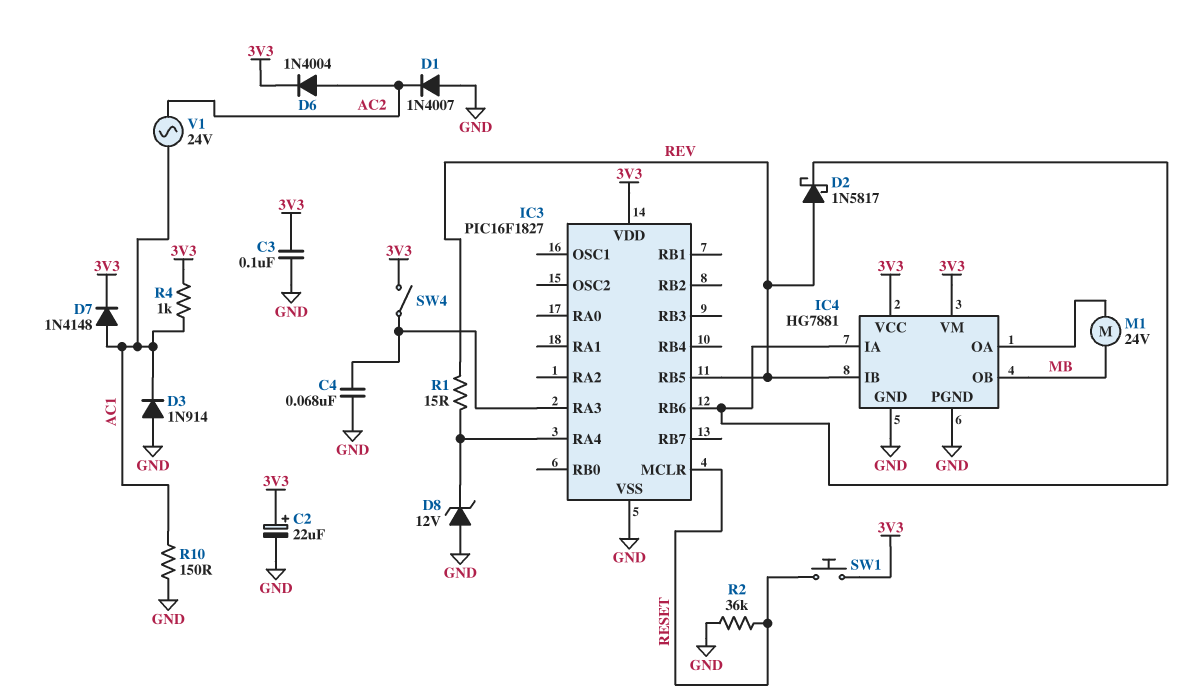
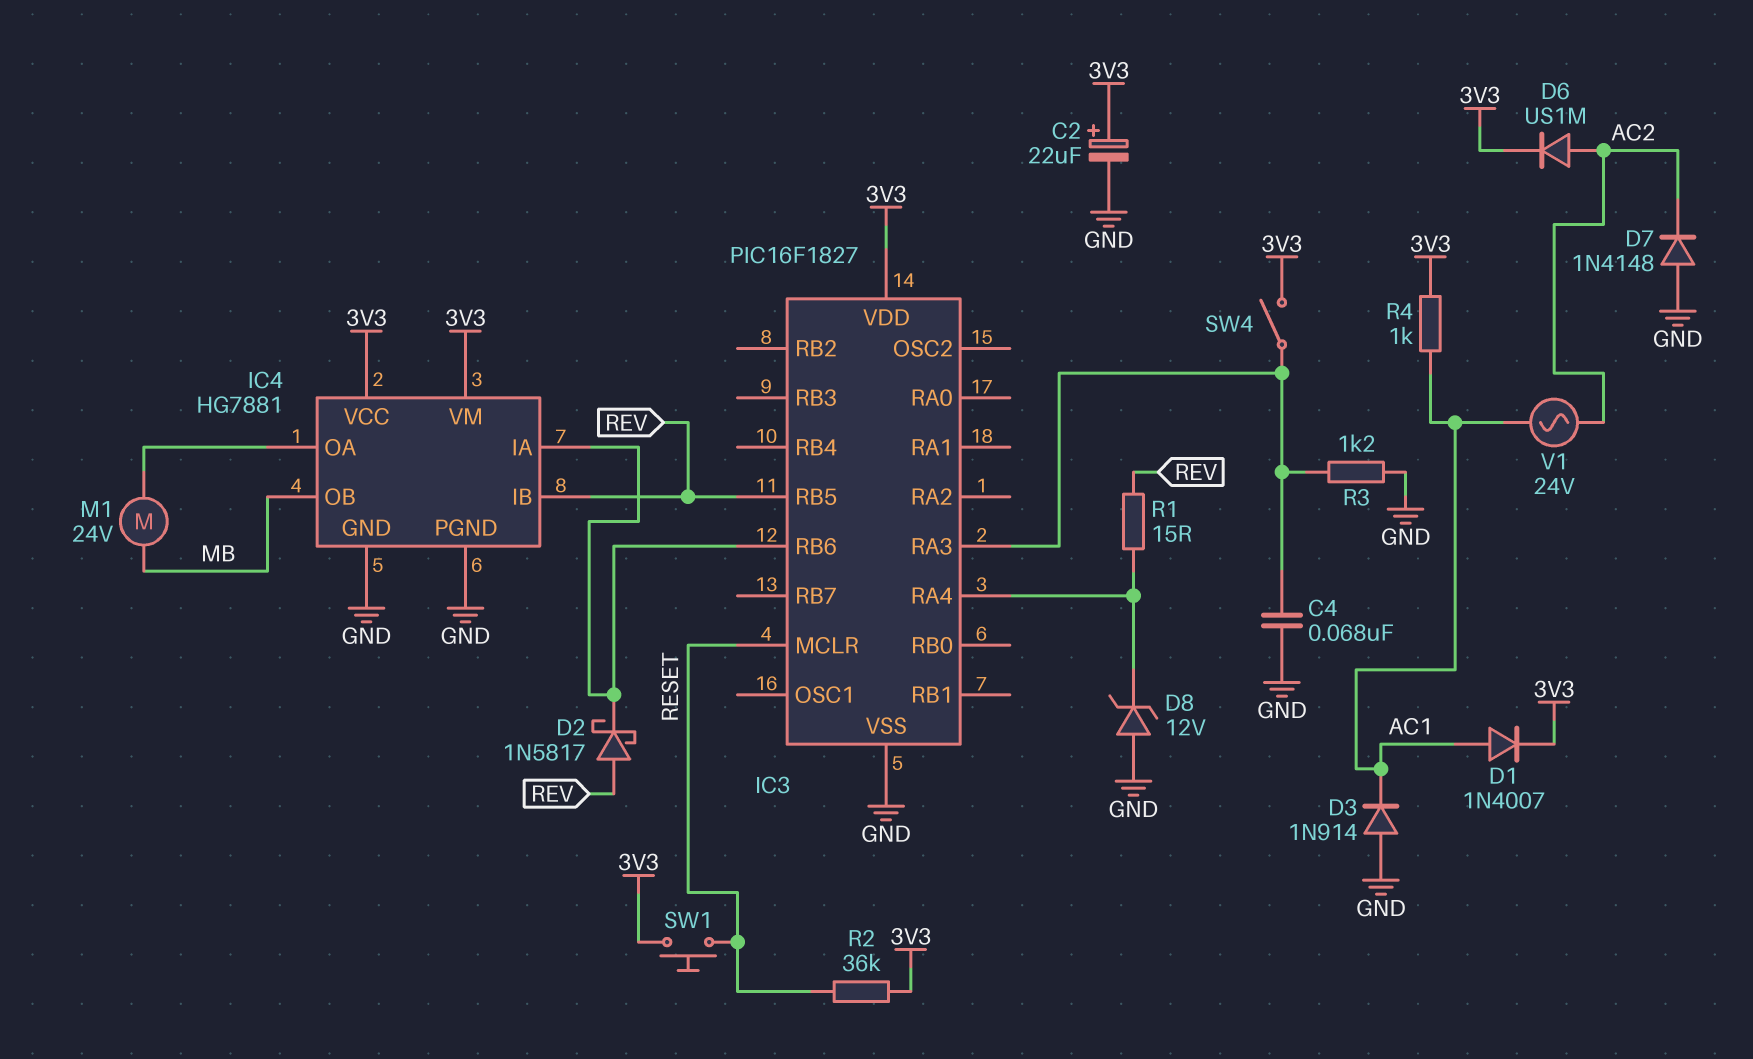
C3: 100nF (3V3, GND) -> none
D1: diode 1N4007 (A GND, K AC2) -> diode 1N4007 (A AC1, K 3V3)
D6: diode 1N4004 (A AC2, K 3V3) -> diode US1M (A AC2, K 3V3)
D7: diode 1N4148 (A AC1, K 3V3) -> diode 1N4148 (A GND, K AC2)
R2: 36k (GND, RESET) -> 36k (3V3, RESET)
R3: none -> 1.2k (GND, IC3/RA3)
R10: 150 (AC1, GND) -> none

